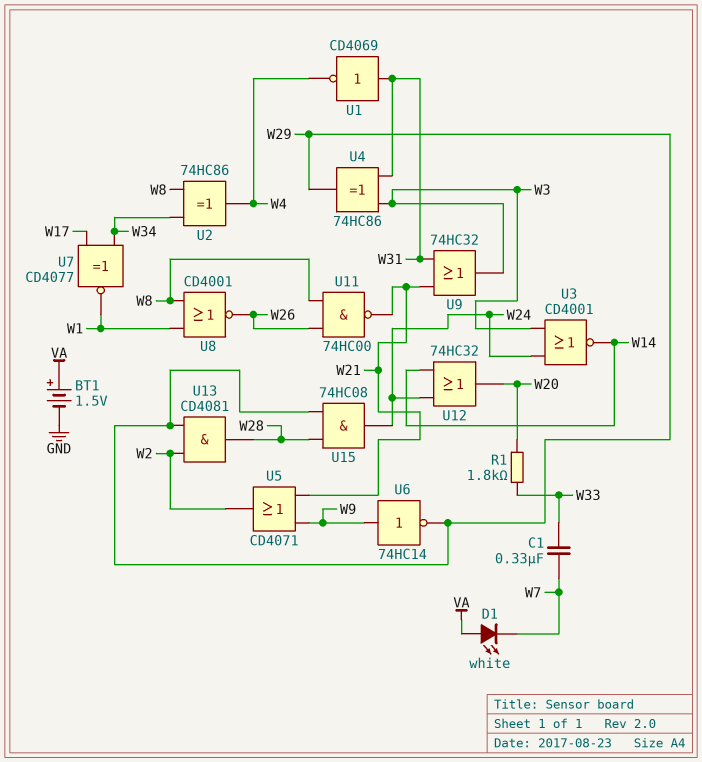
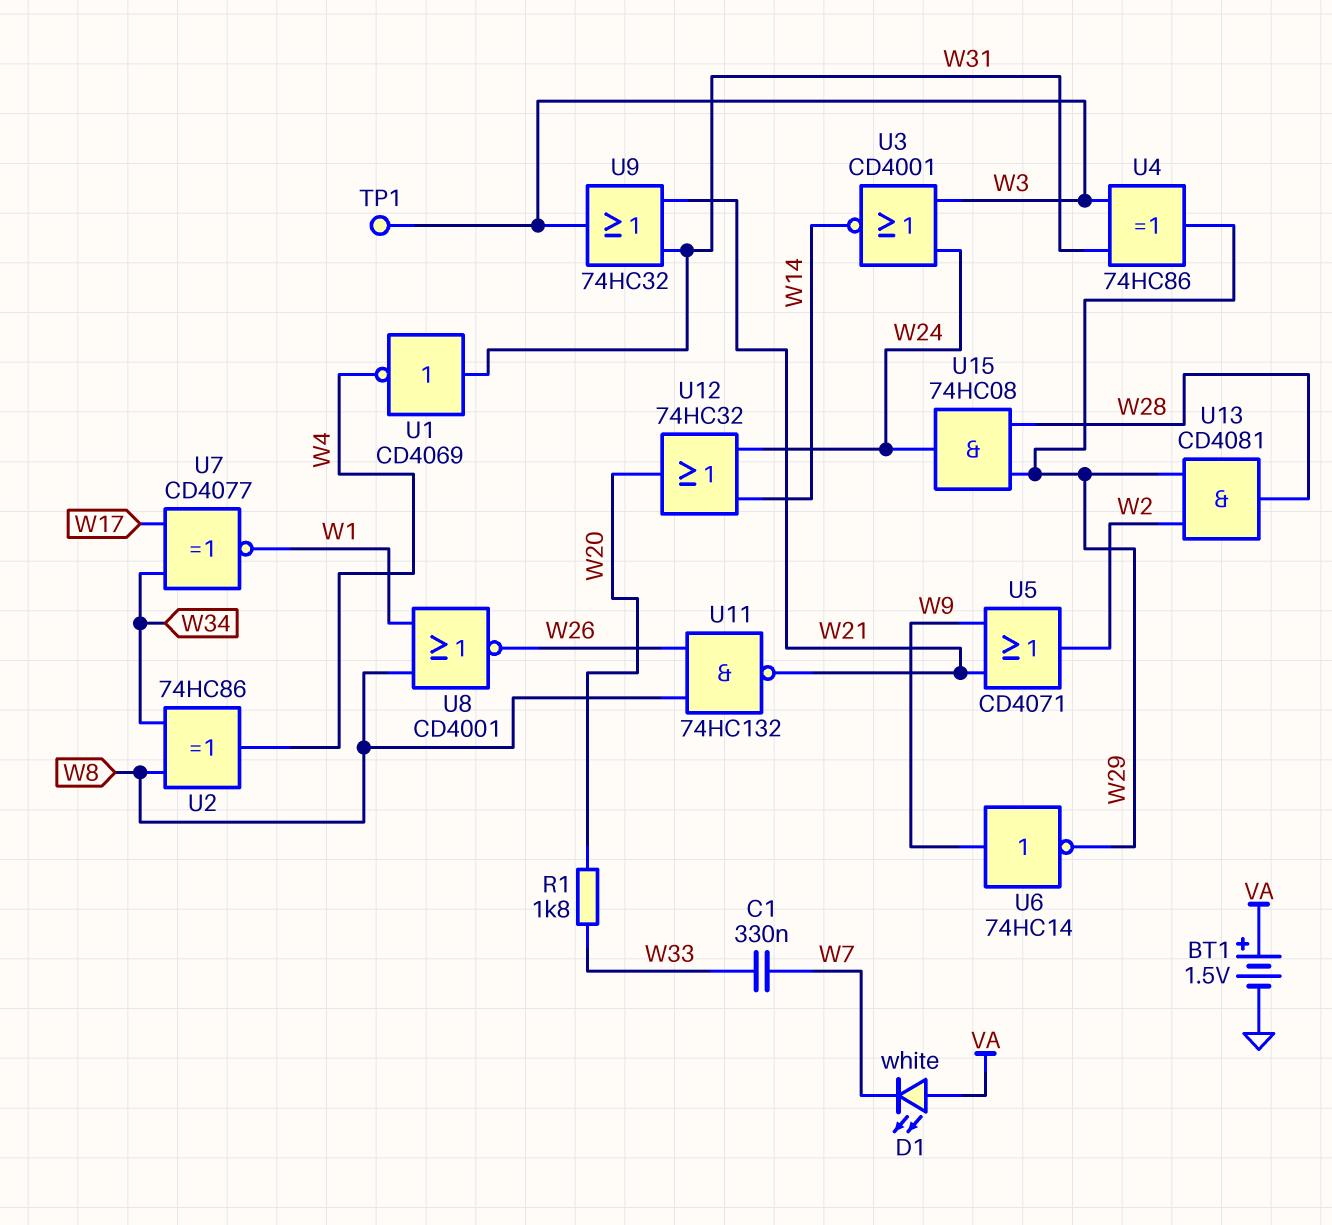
TP1: none -> test point (W3)
U11: NAND 74HC00 (in W8, in W26, out W21) -> NAND 74HC132 (in W8, in W26, out W21)

